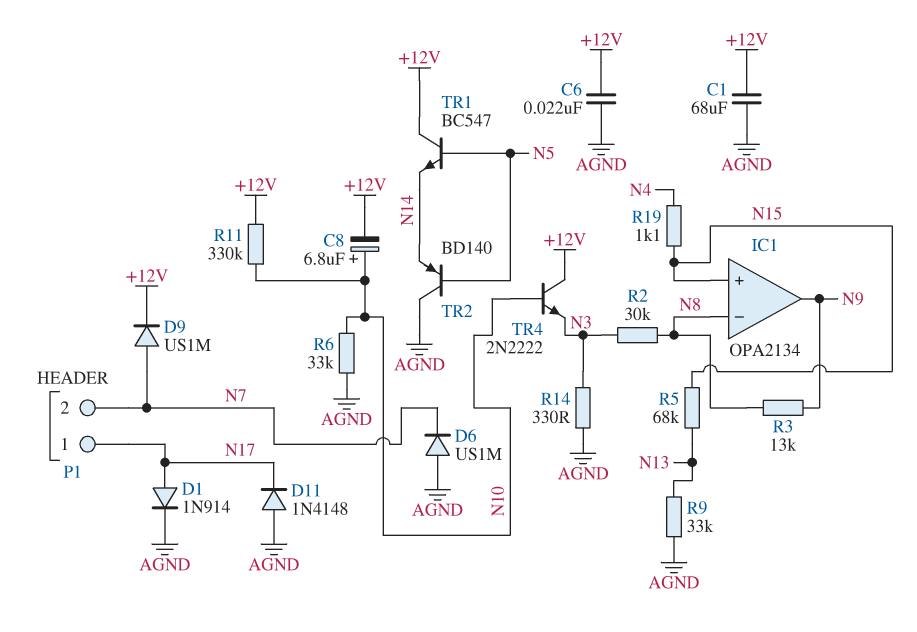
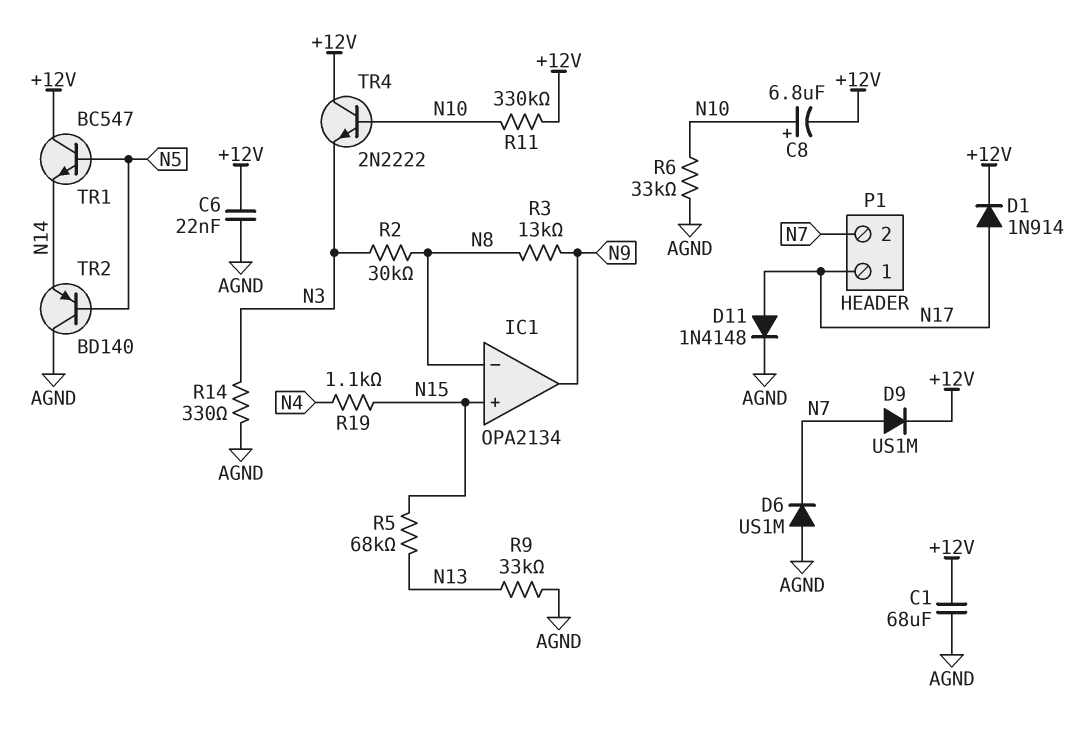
D1: diode 1N914 (A N17, K AGND) -> diode 1N914 (A N17, K +12V)
D11: diode 1N4148 (A AGND, K N17) -> diode 1N4148 (A N17, K AGND)

